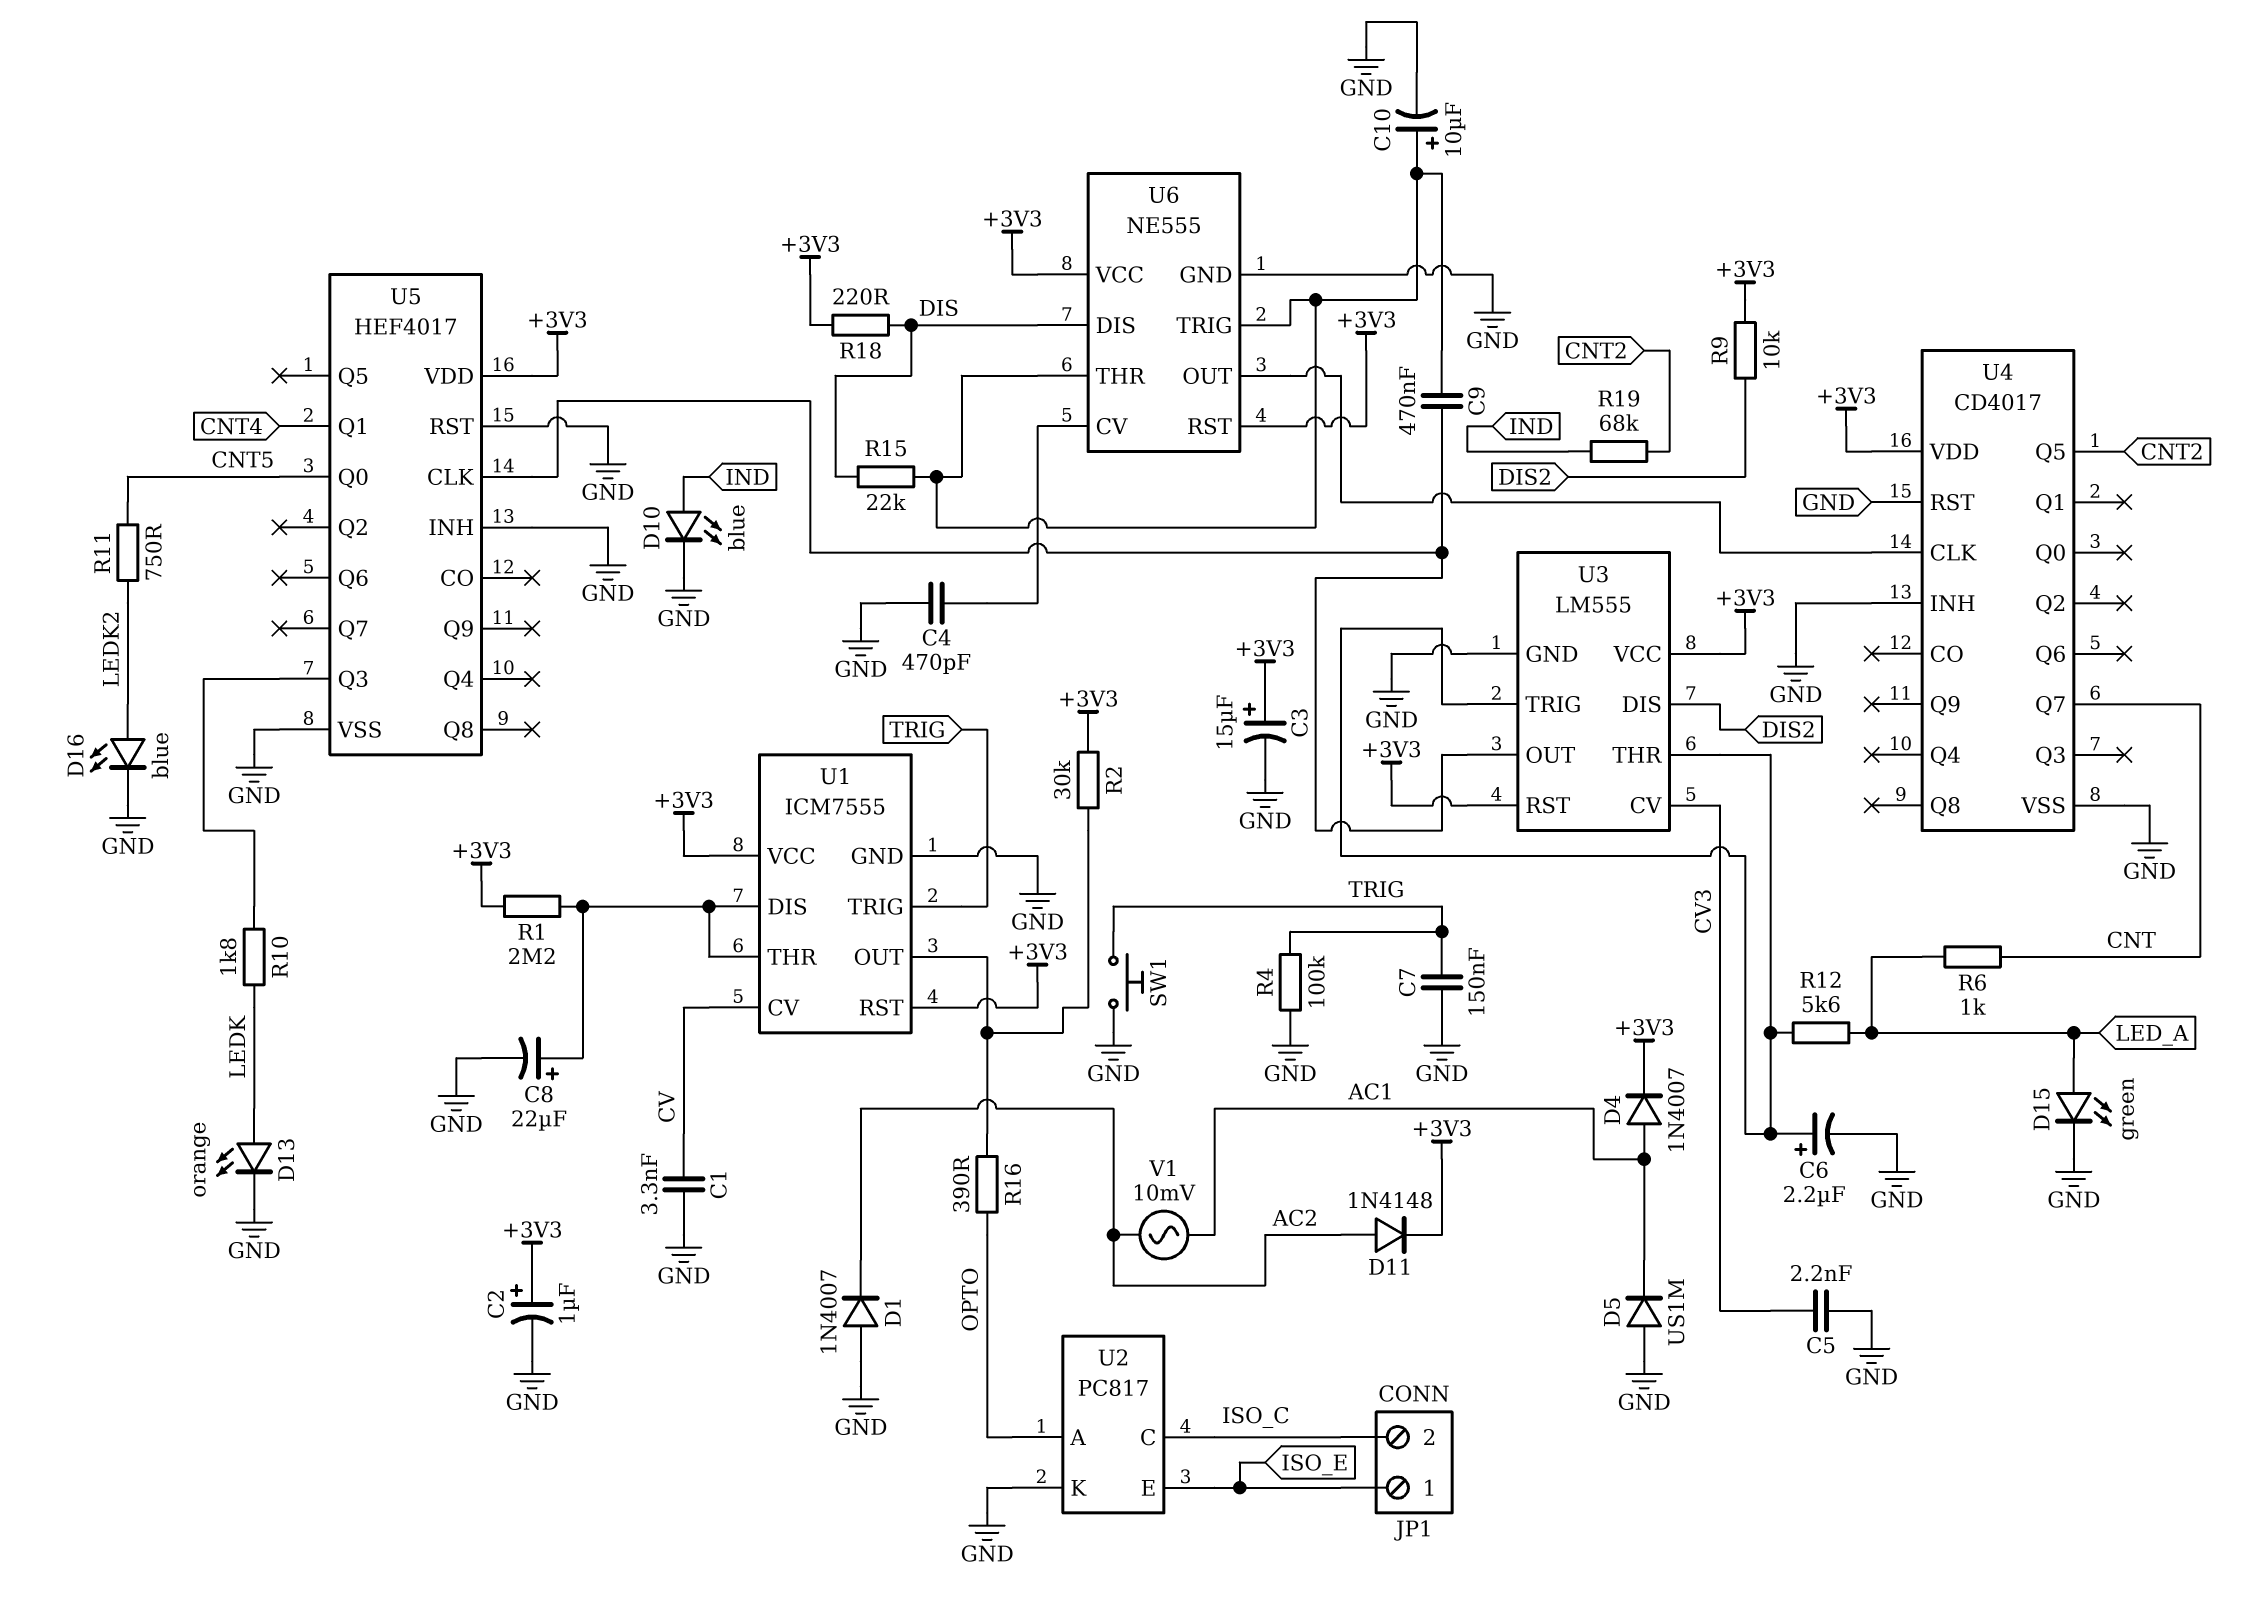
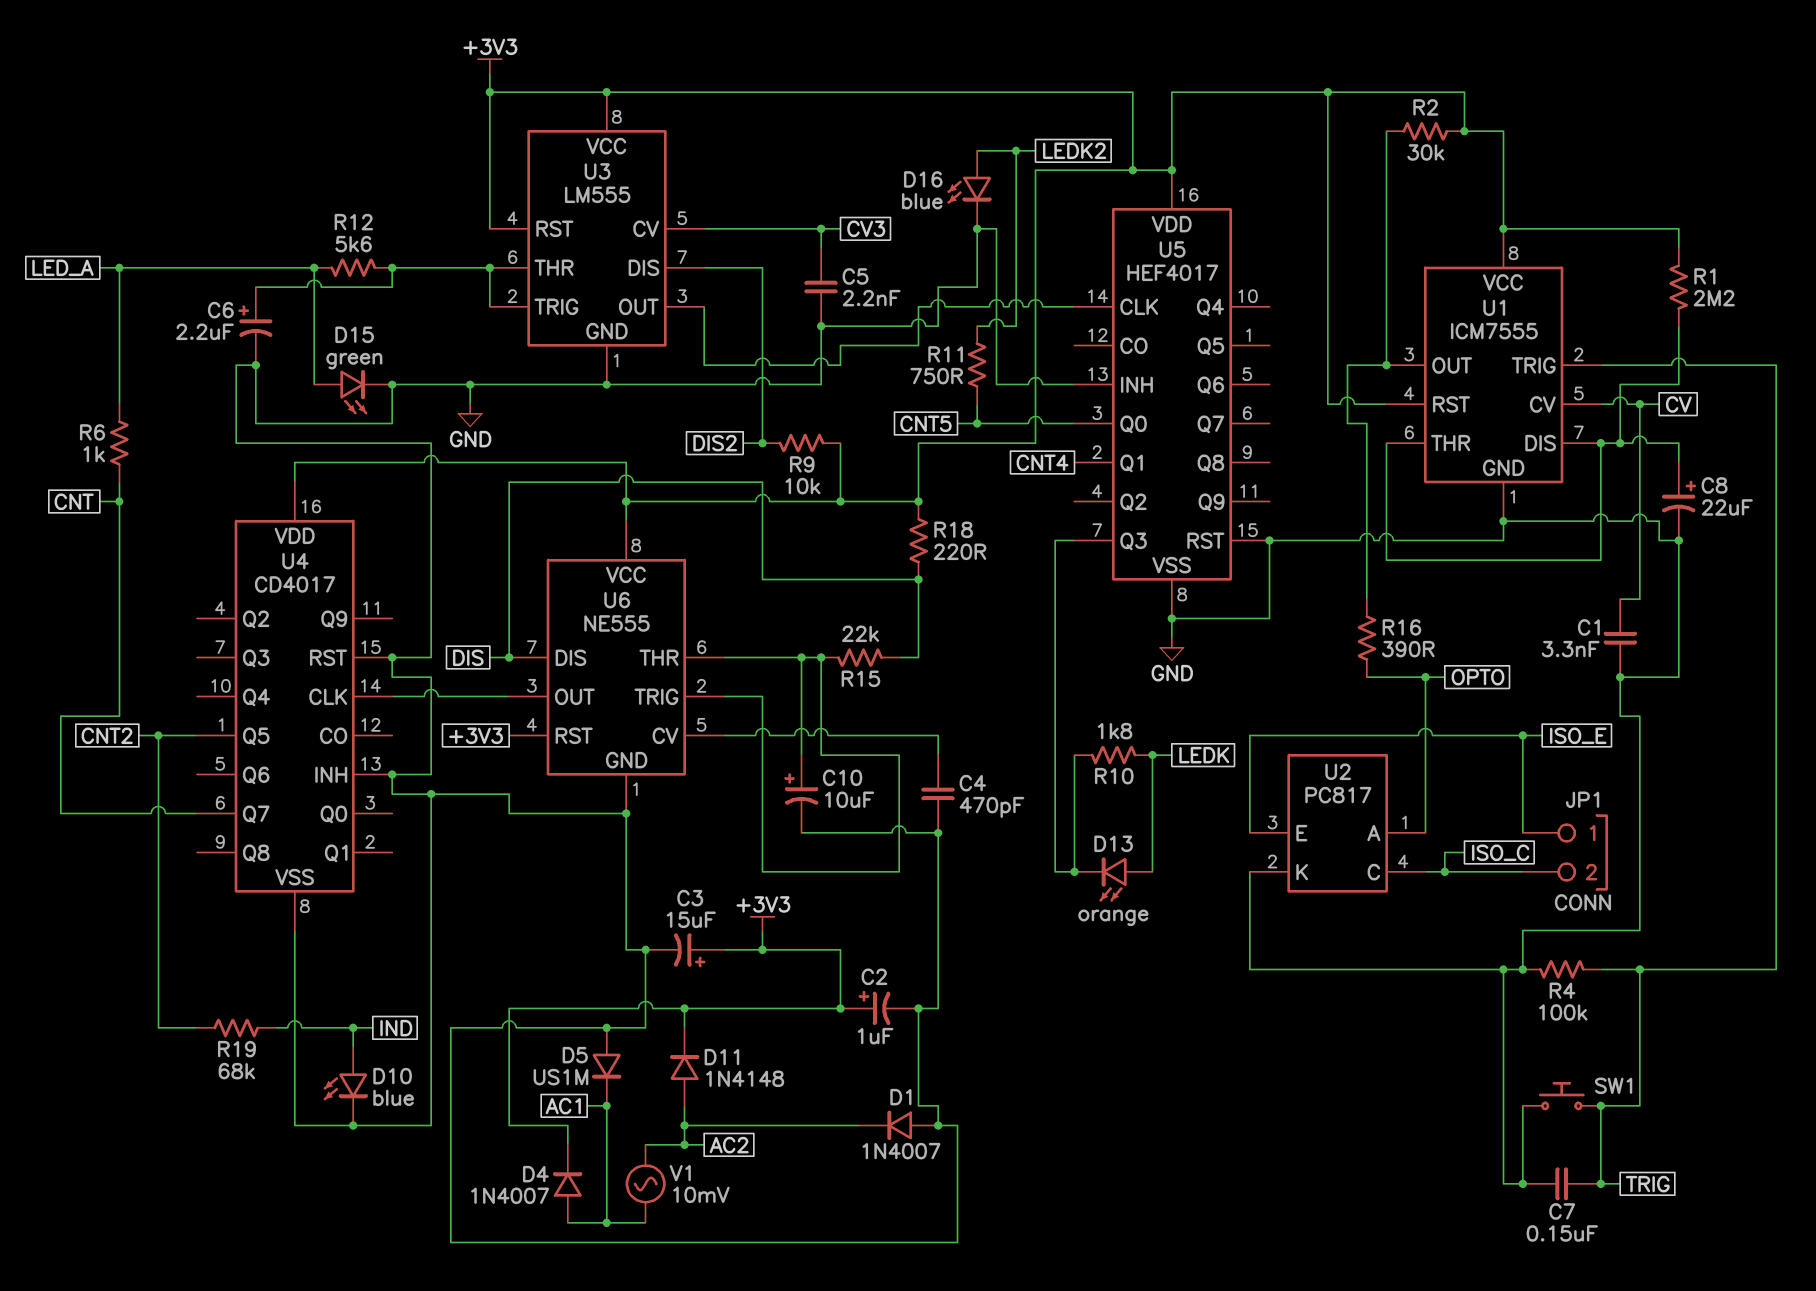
C9: 470nF (U3/OUT, U6/THR) -> none
D13: LED orange (A LEDK, K GND) -> LED orange (A LEDK, K U5/Q3)

